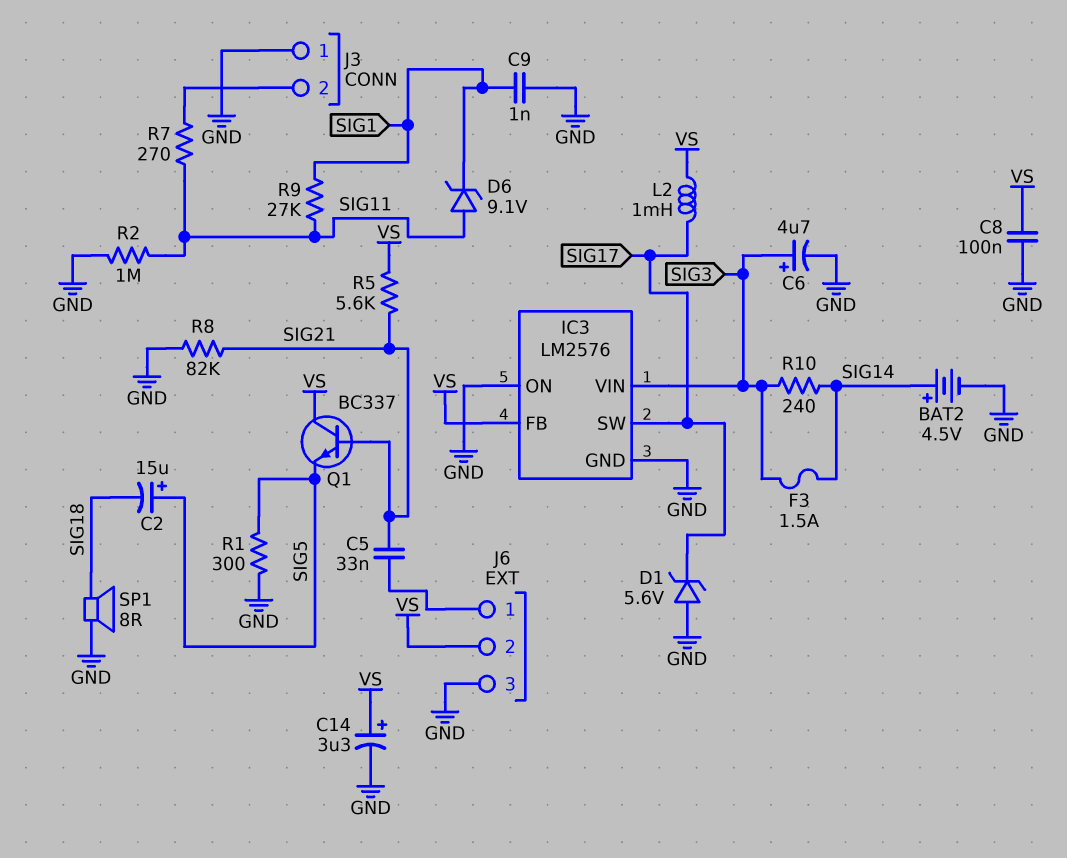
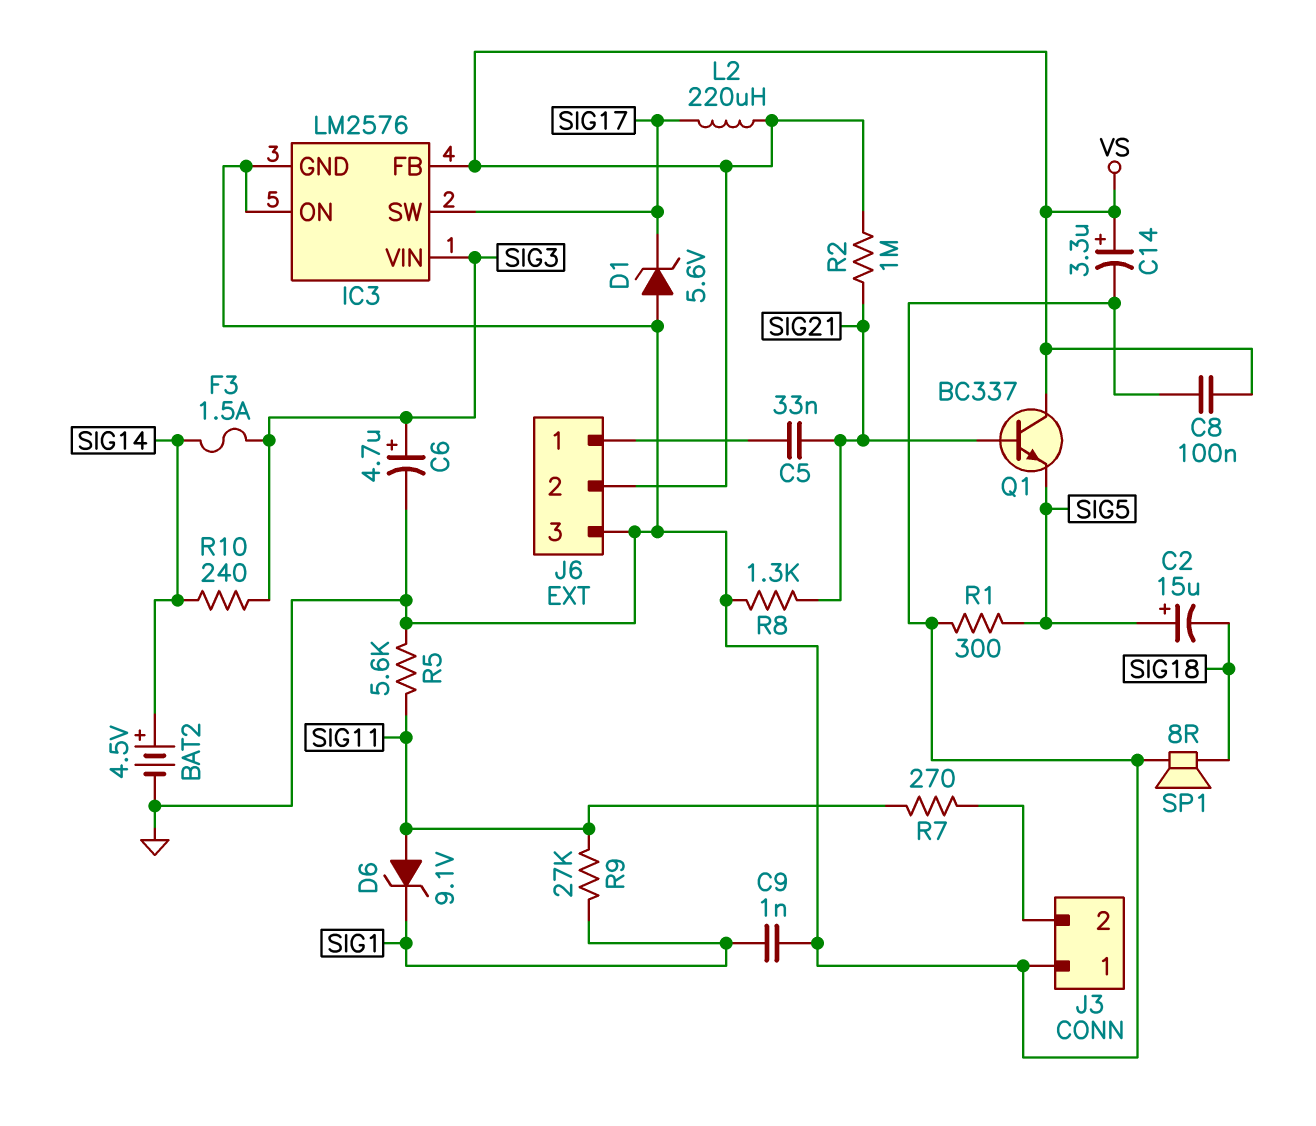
L2: 1mH (SIG17, VS) -> 220uH (SIG17, VS)
R2: 1M (GND, SIG11) -> 1M (SIG21, VS)
R5: 5.6k (SIG21, VS) -> 5.6k (GND, SIG11)
R8: 82k (GND, SIG21) -> 1.3k (GND, SIG21)

